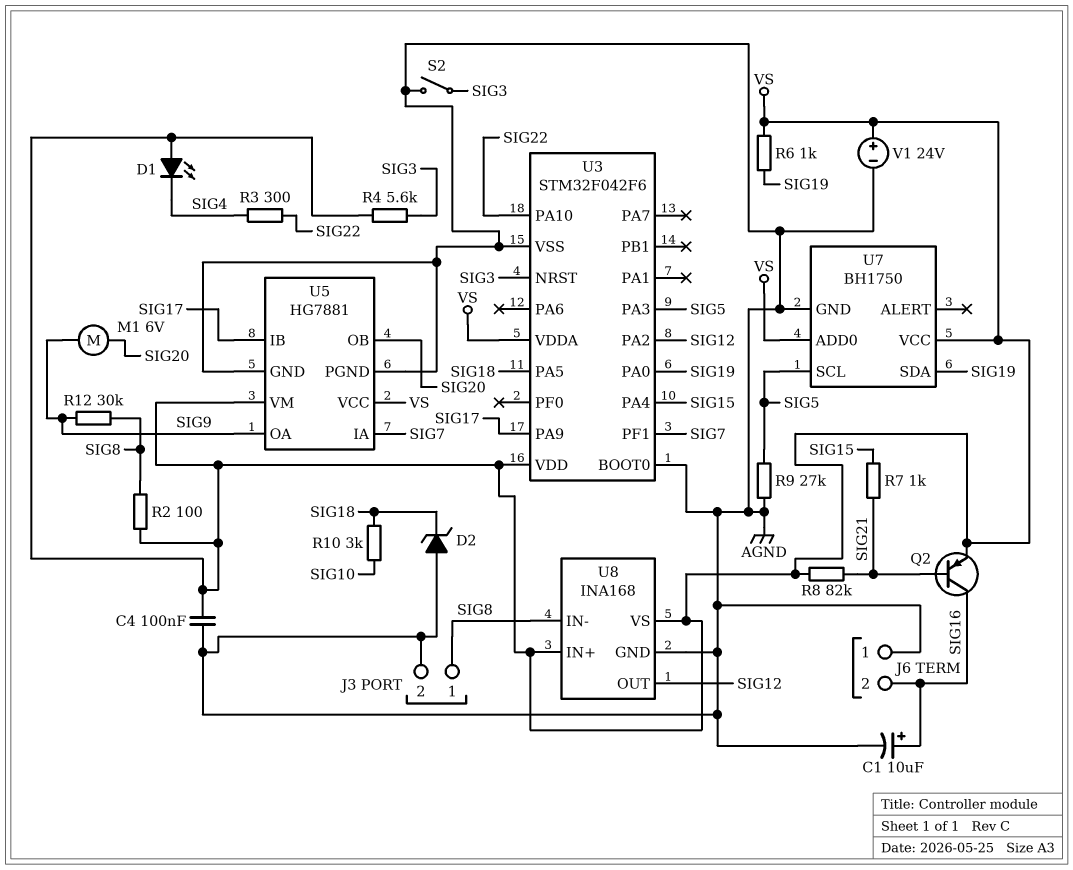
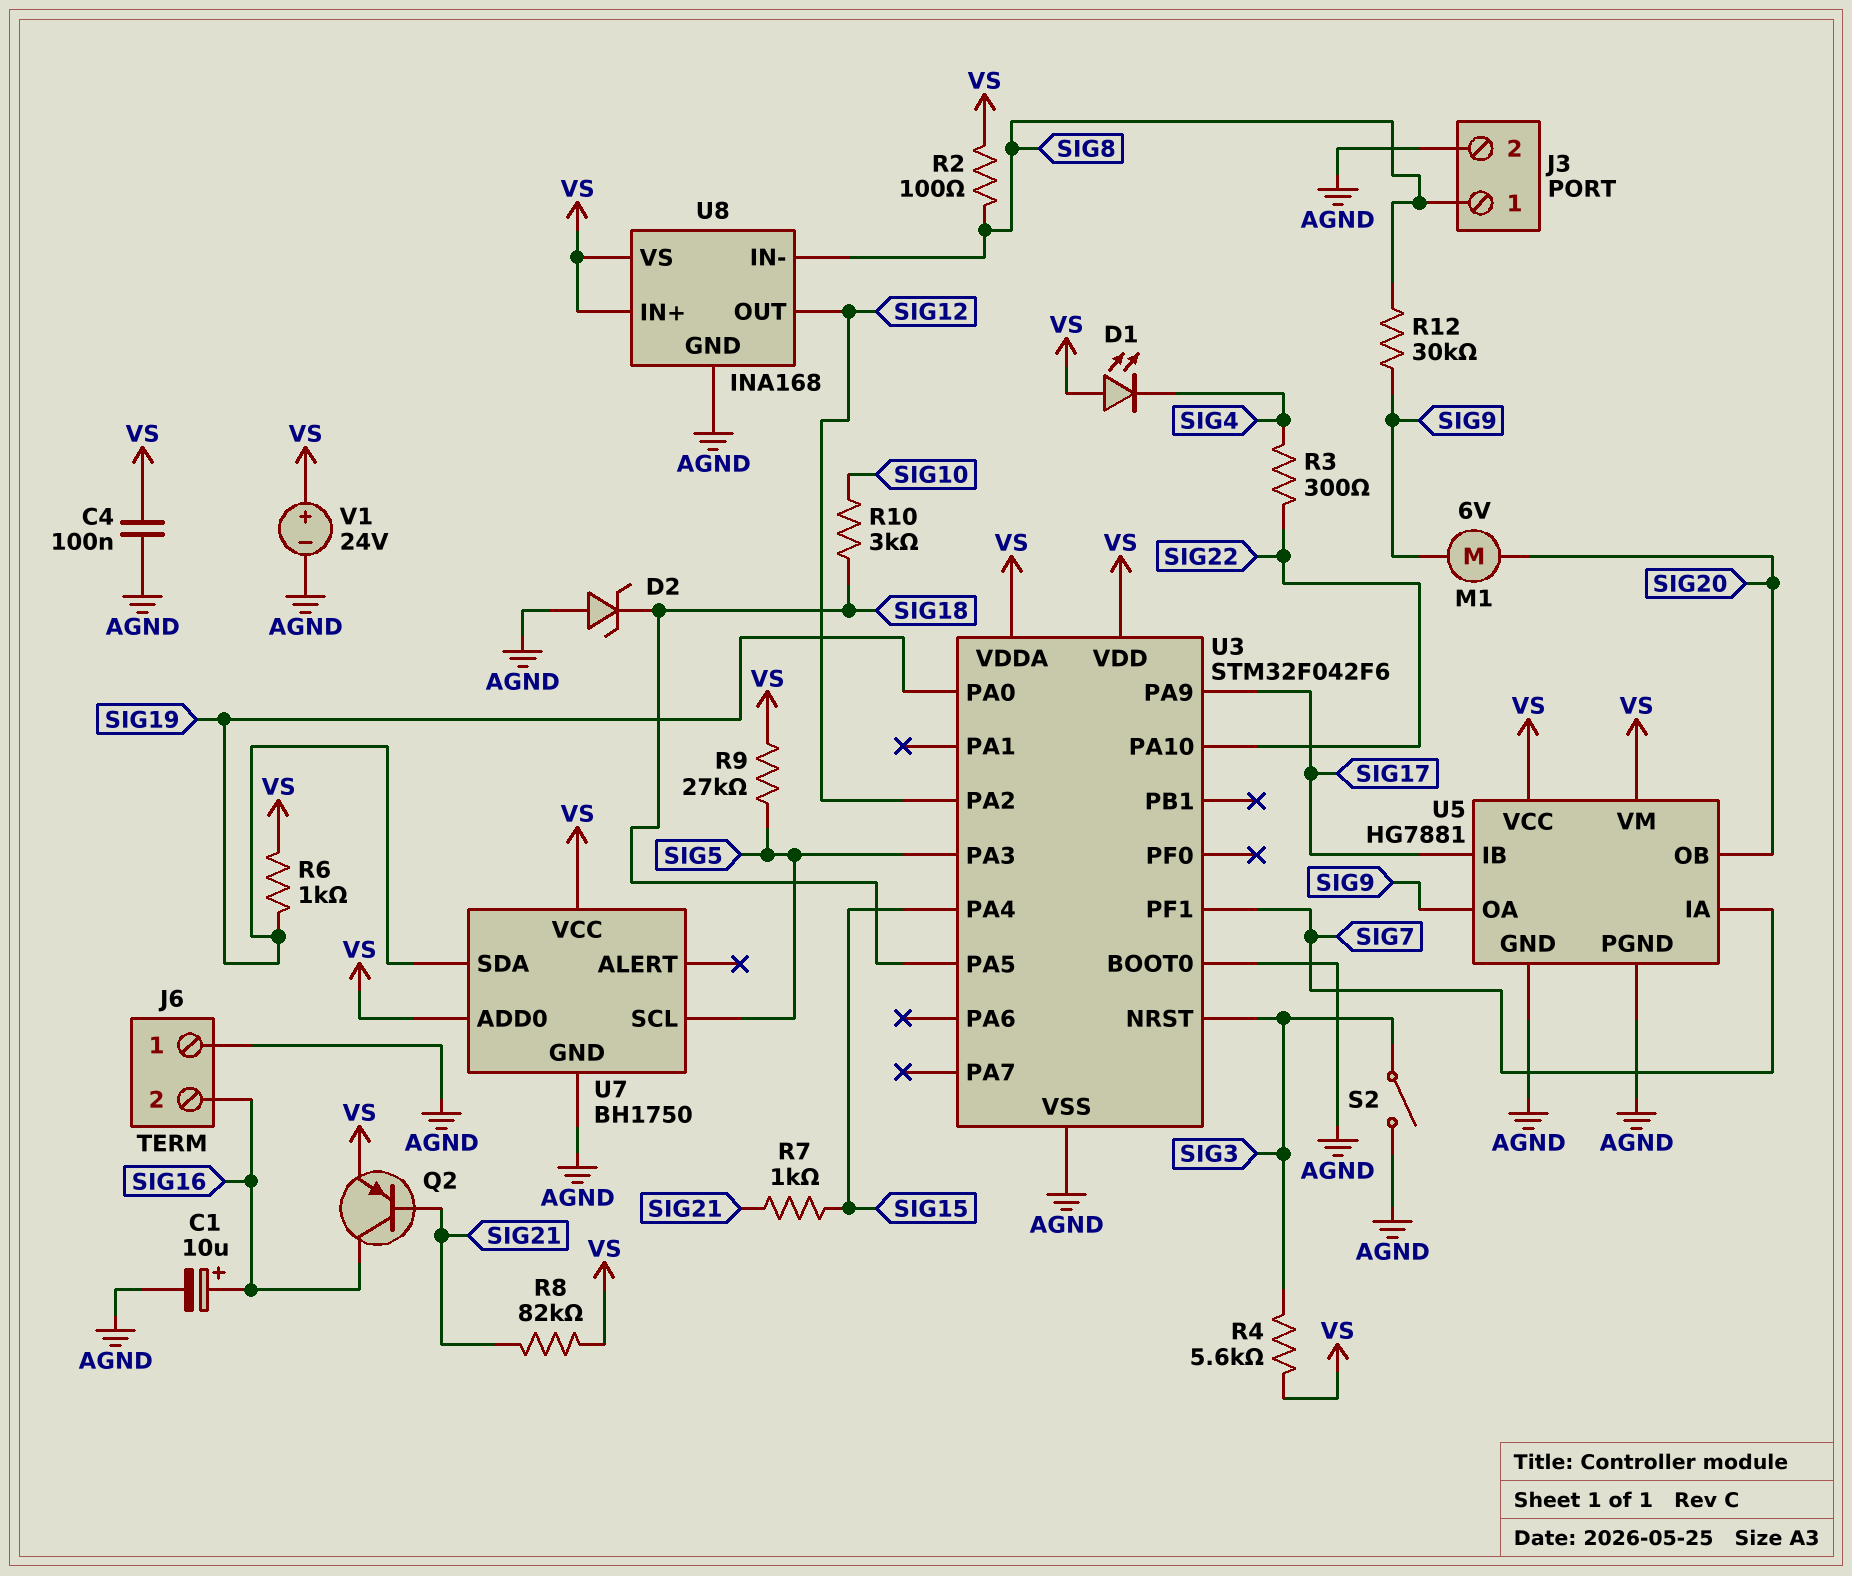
R9: 27k (AGND, SIG5) -> 27k (SIG5, VS)

